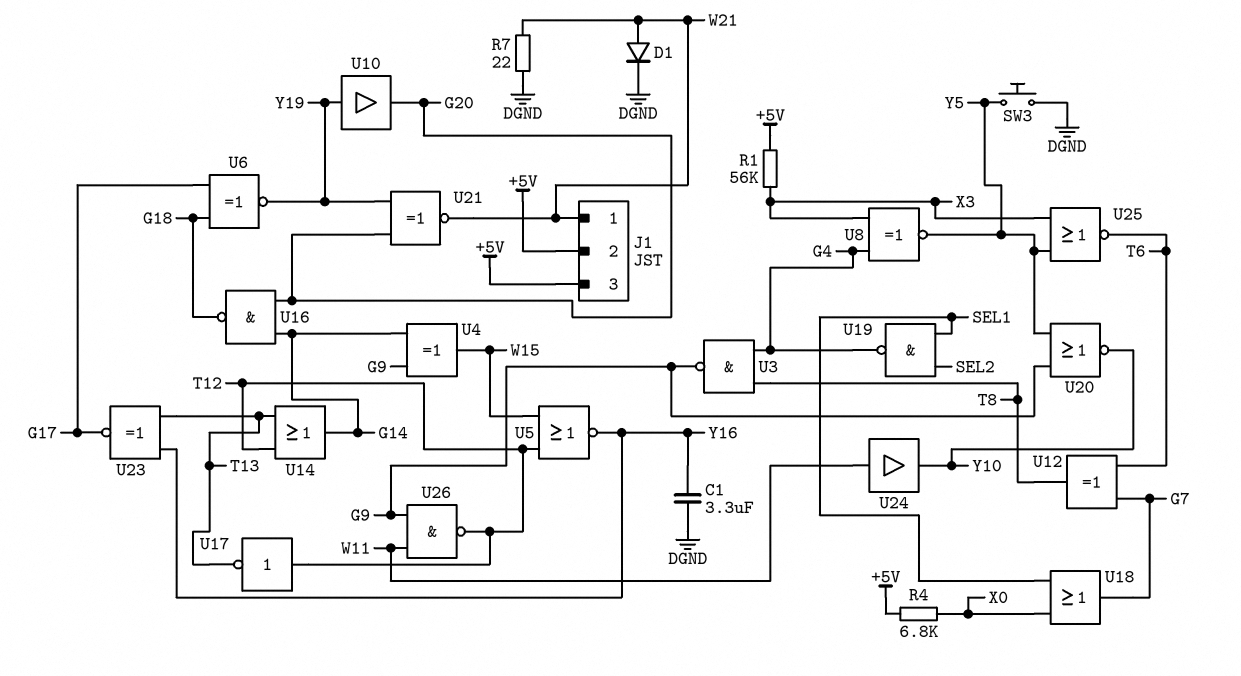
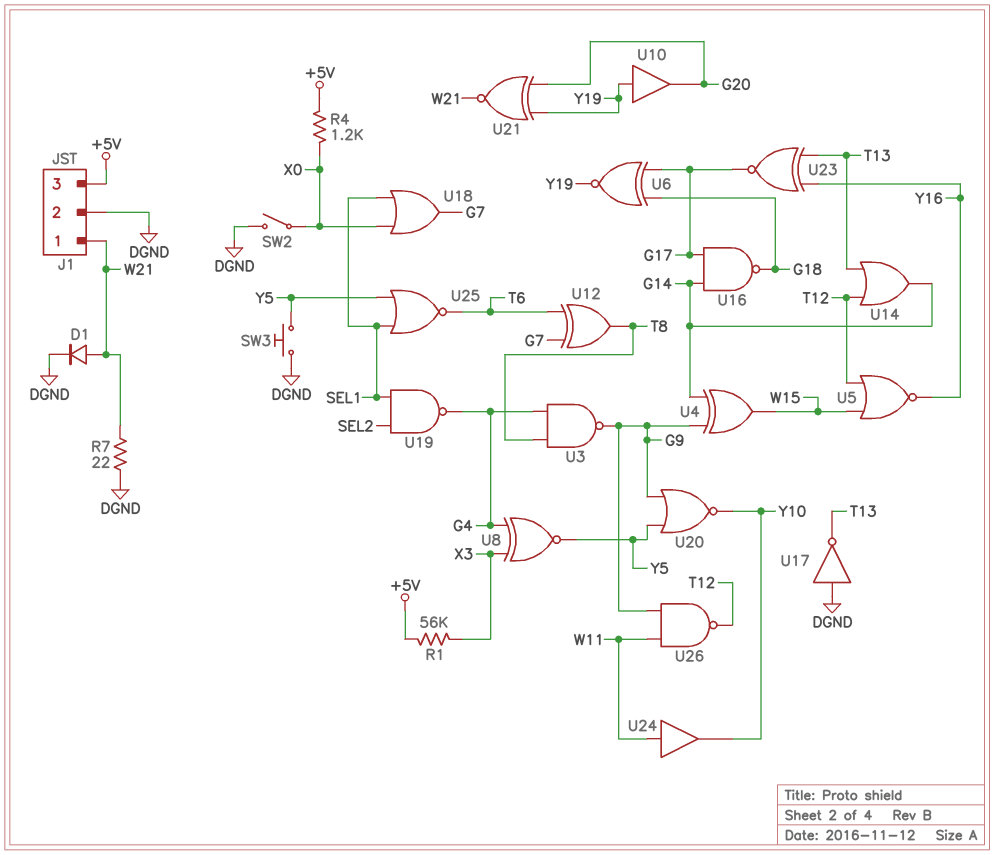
C1: 3.3uF (DGND, Y16) -> none
J1 pin 2: +5V -> DGND
R4: 6.8k (+5V, X0) -> 1.2k (+5V, X0)
SW2: none -> switch (DGND, X0)
U16: NAND (in G14, in G20, out G18) -> NAND (in G14, in G17, out G18)
U17: NOT (in T12, out T13) -> NOT (in DGND, out T13)
U25: NOR (in X3, in Y5, out T6) -> NOR (in SEL1, in Y5, out T6)

